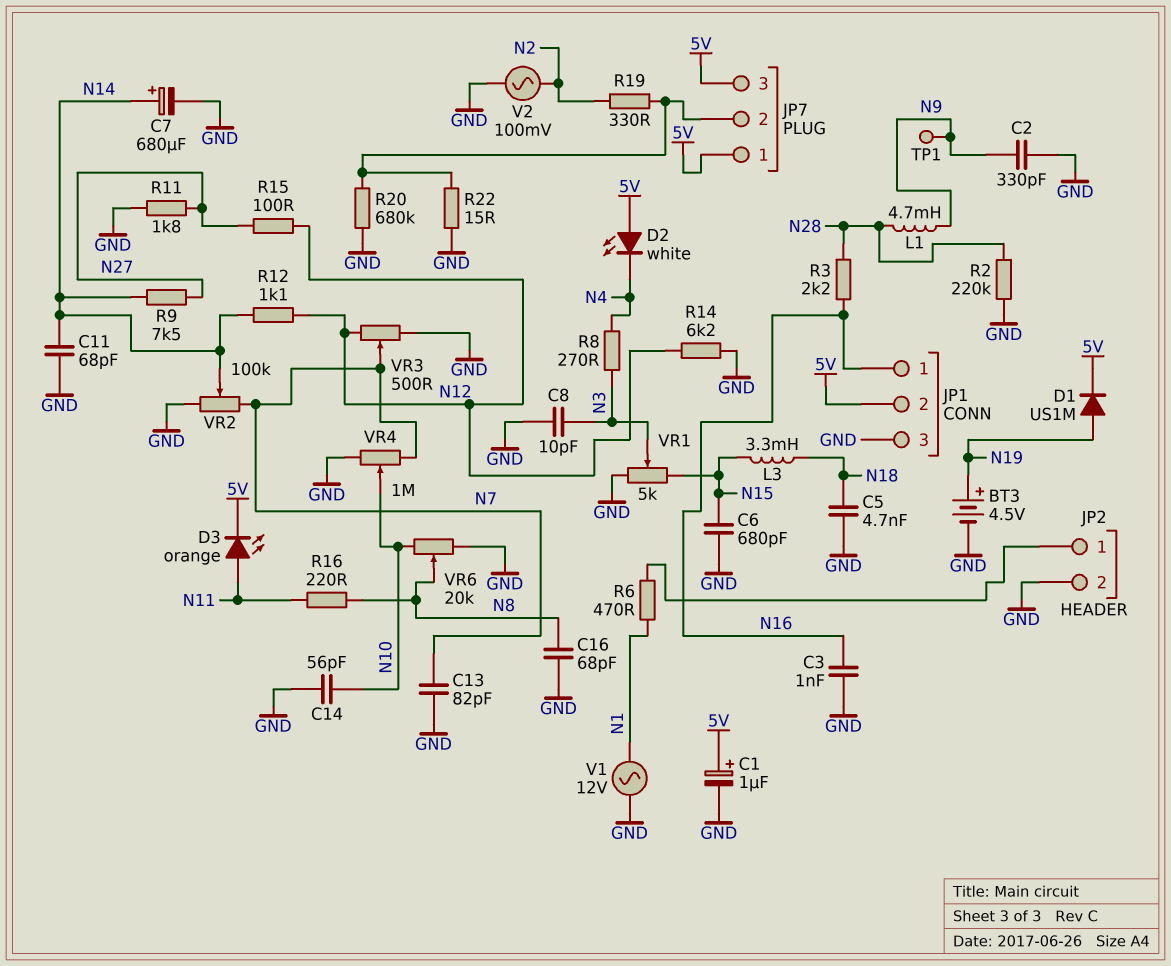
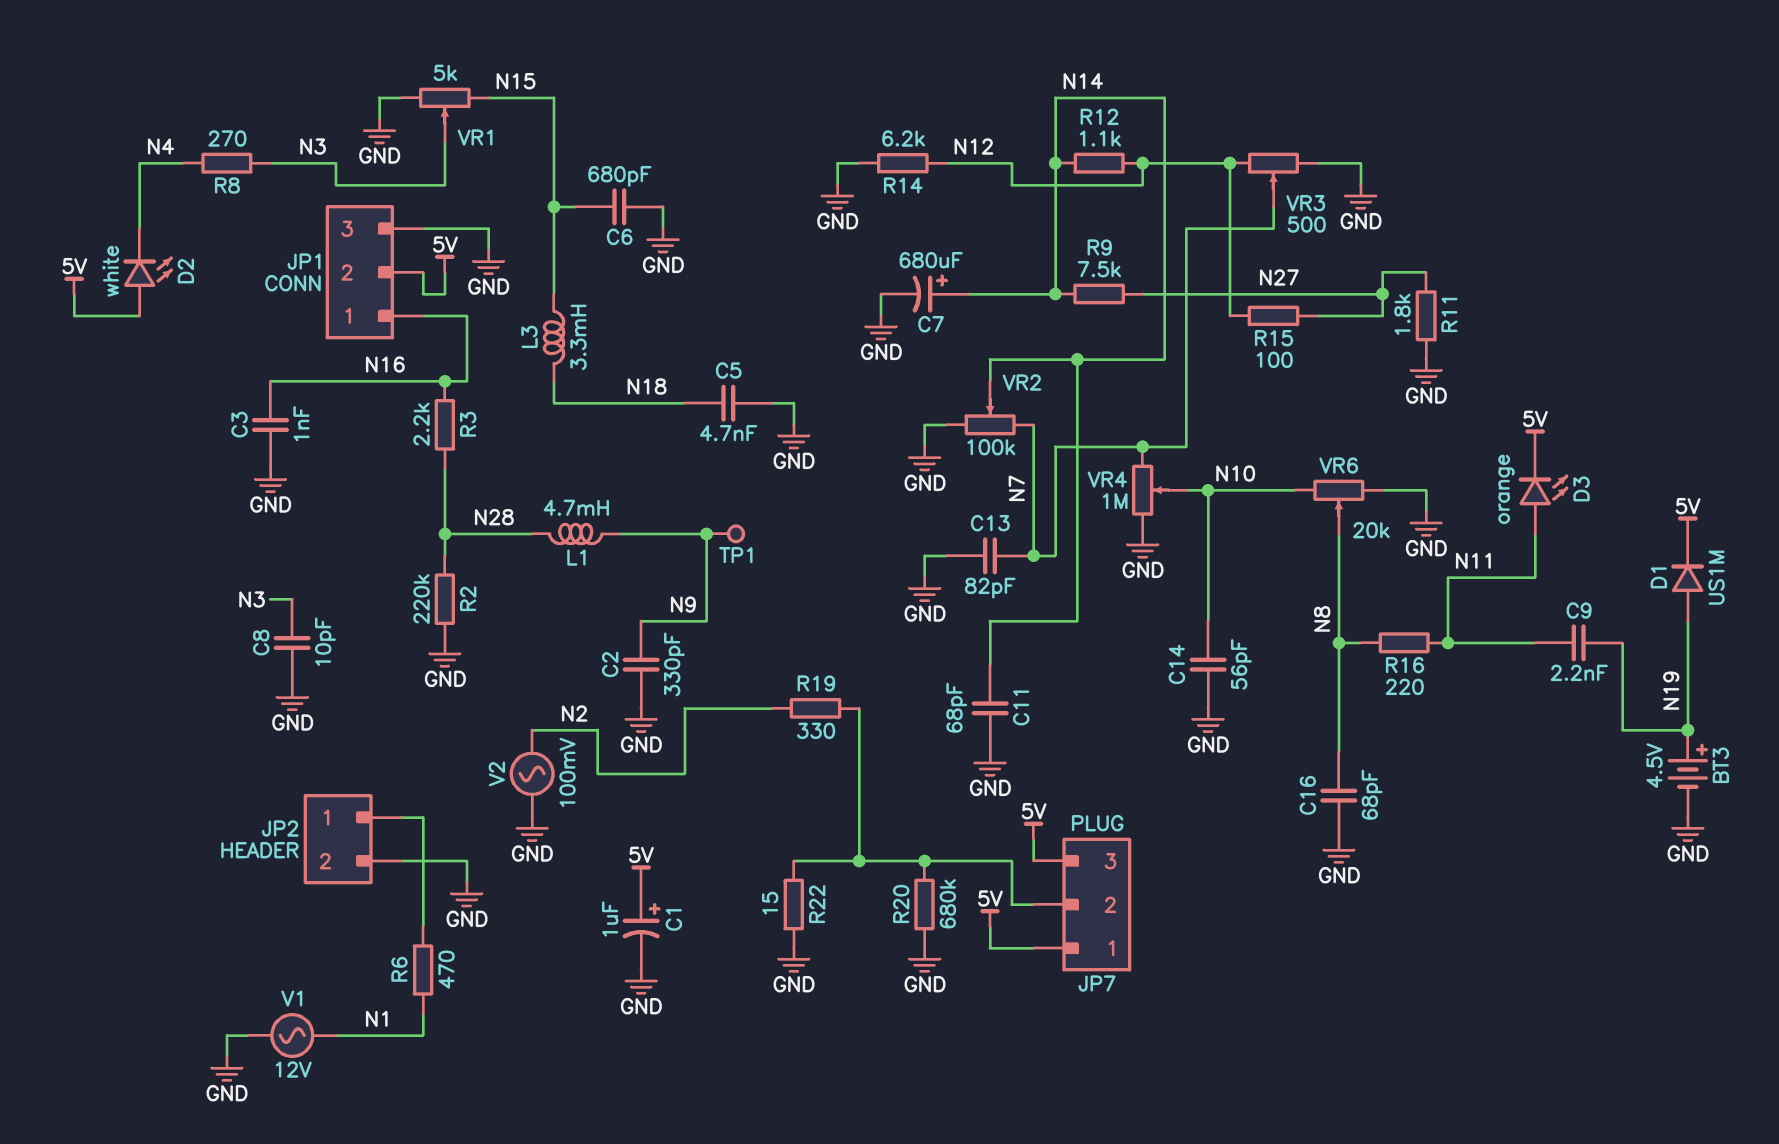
C9: none -> 2.2nF (N11, N19)

